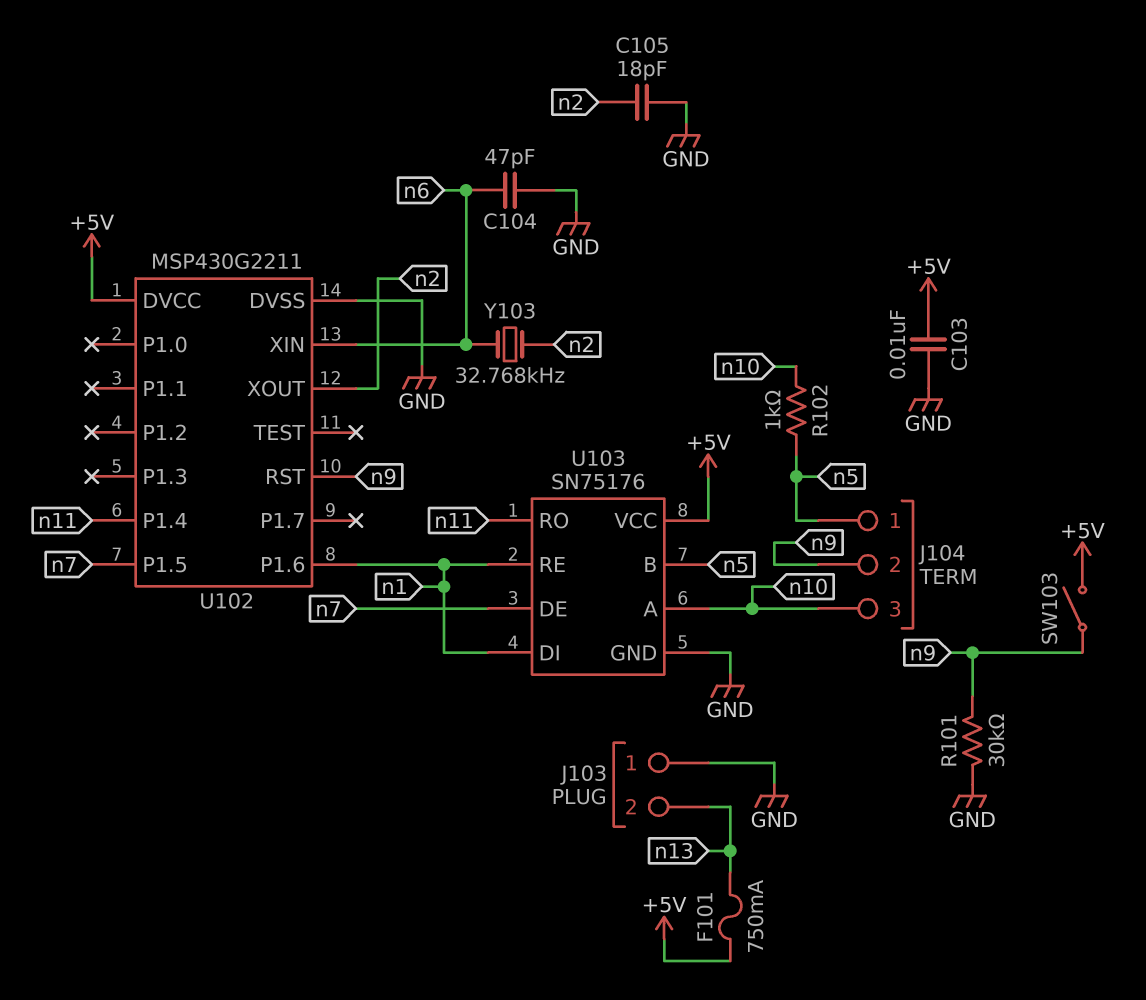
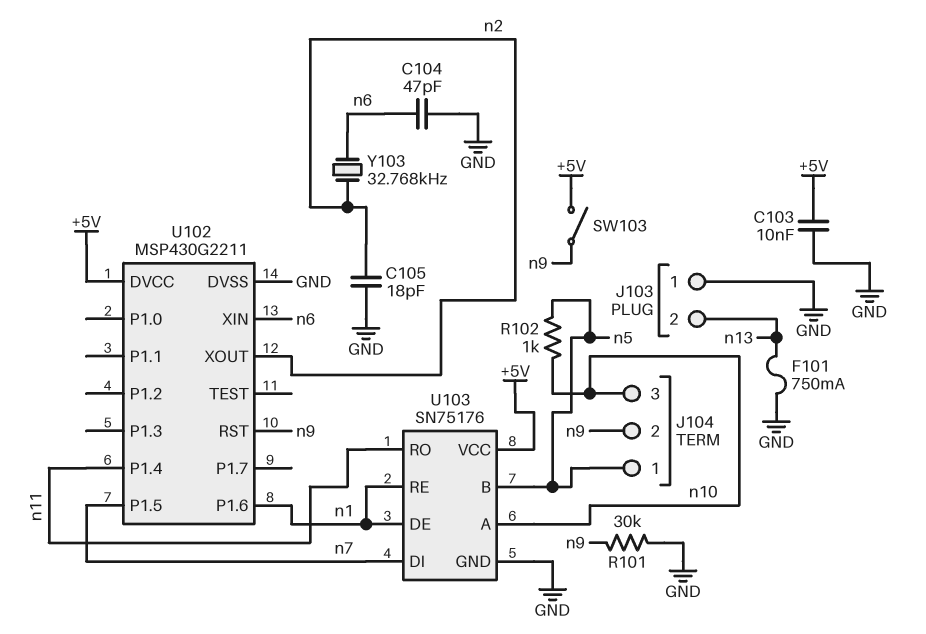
F101: 750mA (+5V, n13) -> 750mA (GND, n13)
U103 pin DE: n7 -> n1
U103 pin DI: n1 -> n7

